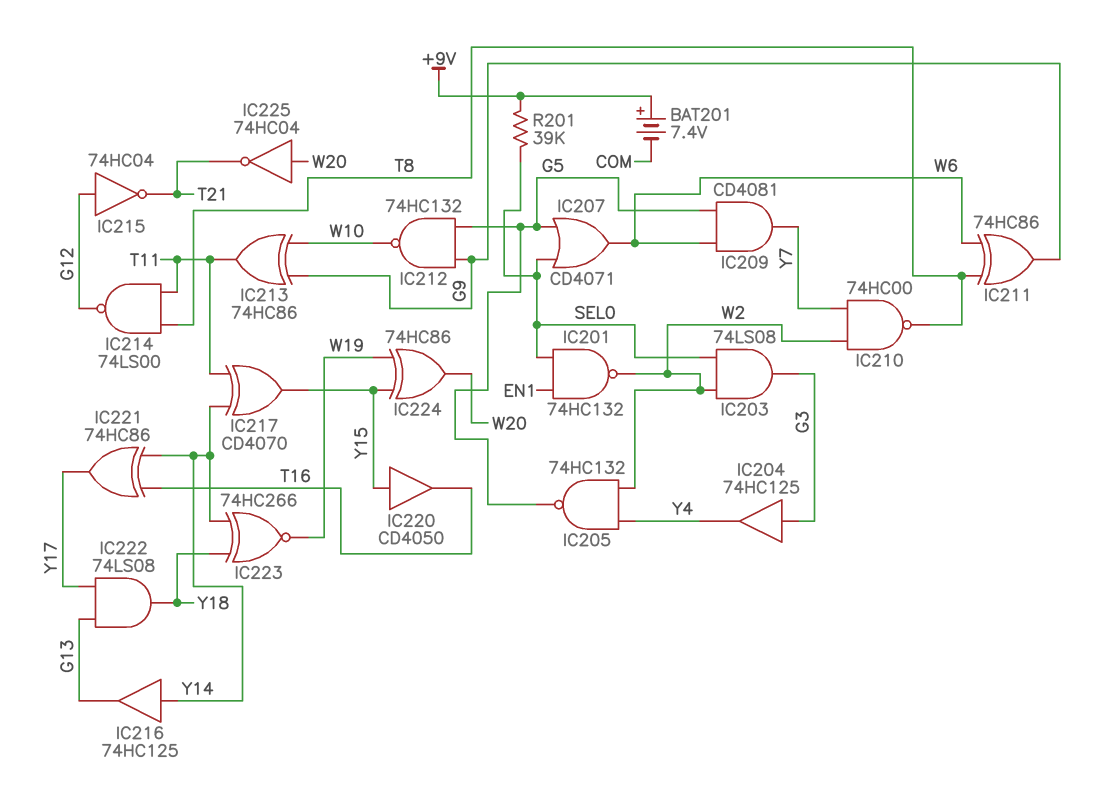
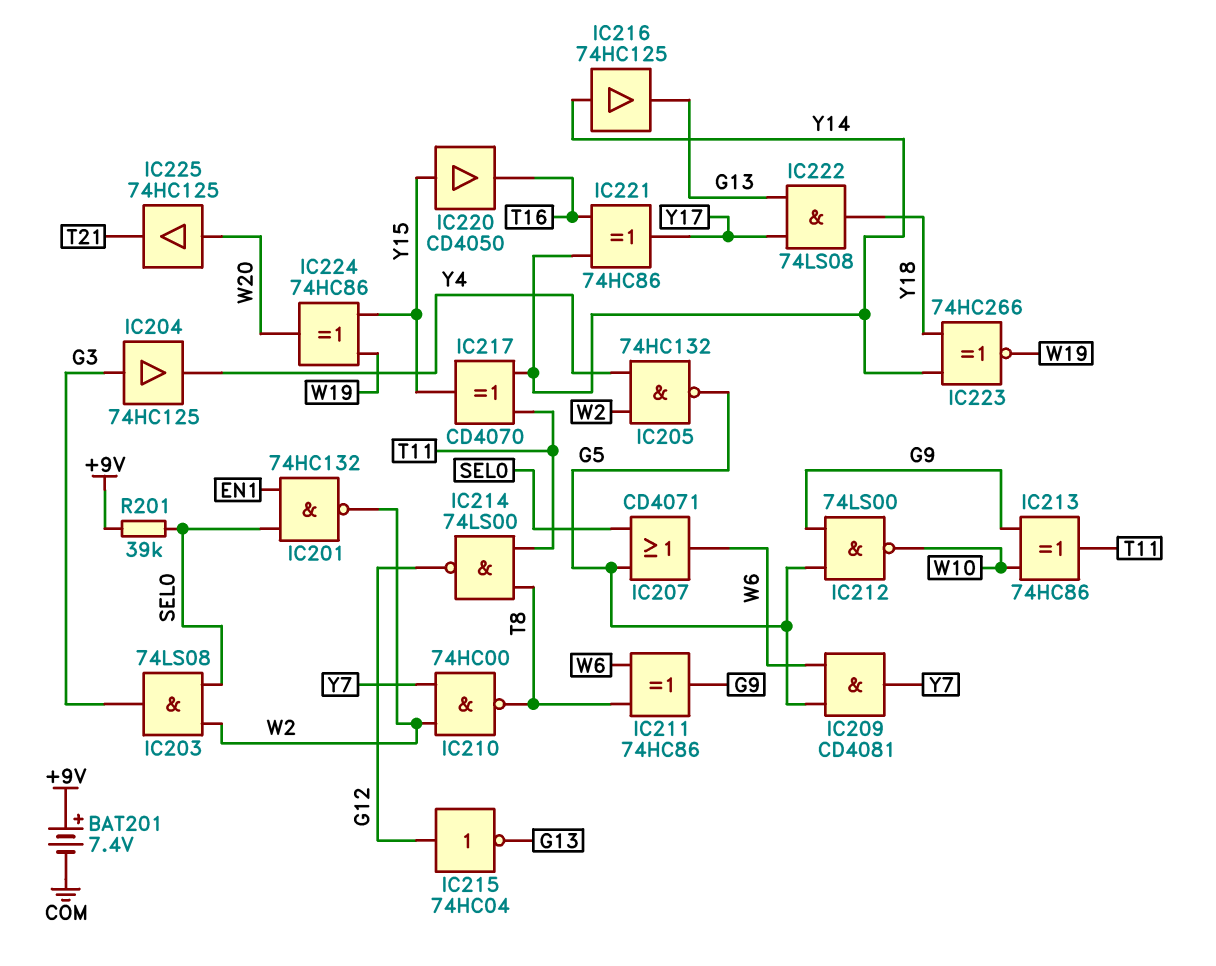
IC212: NAND 74HC132 (in G5, in G9, out W10) -> NAND 74LS00 (in G5, in G9, out W10)
IC215: NOT 74HC04 (in G12, out T21) -> NOT 74HC04 (in G12, out G13)
IC225: NOT 74HC04 (in W20, out T21) -> buffer 74HC125 (in W20, out T21)

